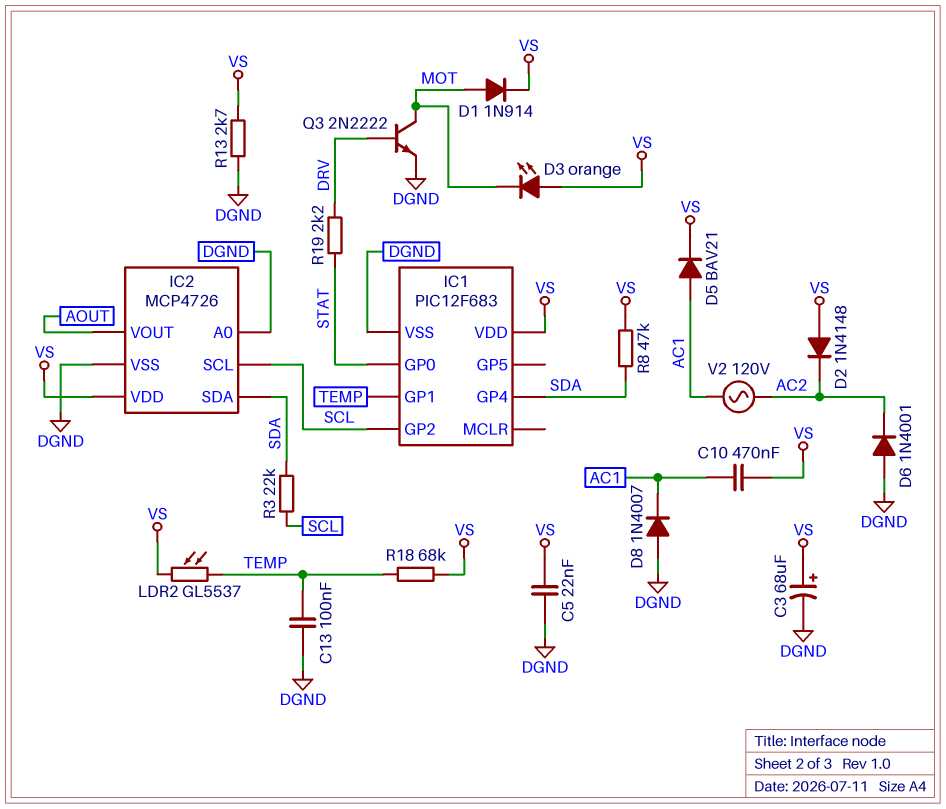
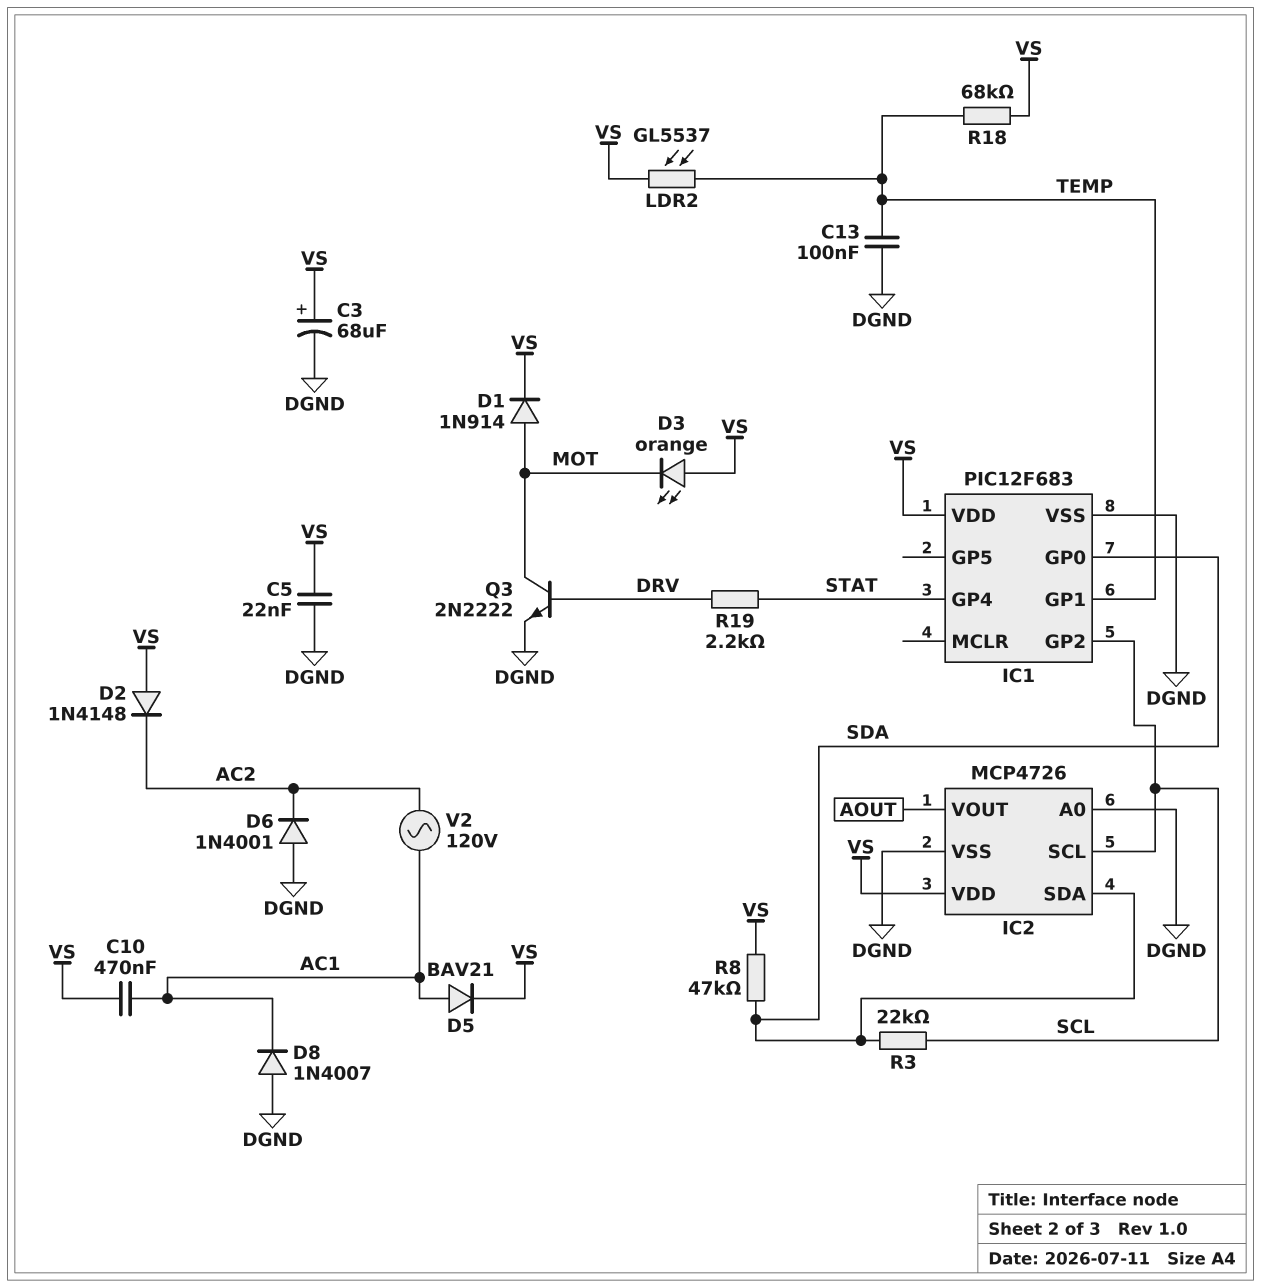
IC1 pin GP0: STAT -> SDA
IC1 pin GP4: SDA -> STAT
R13: 2.7k (DGND, VS) -> none

